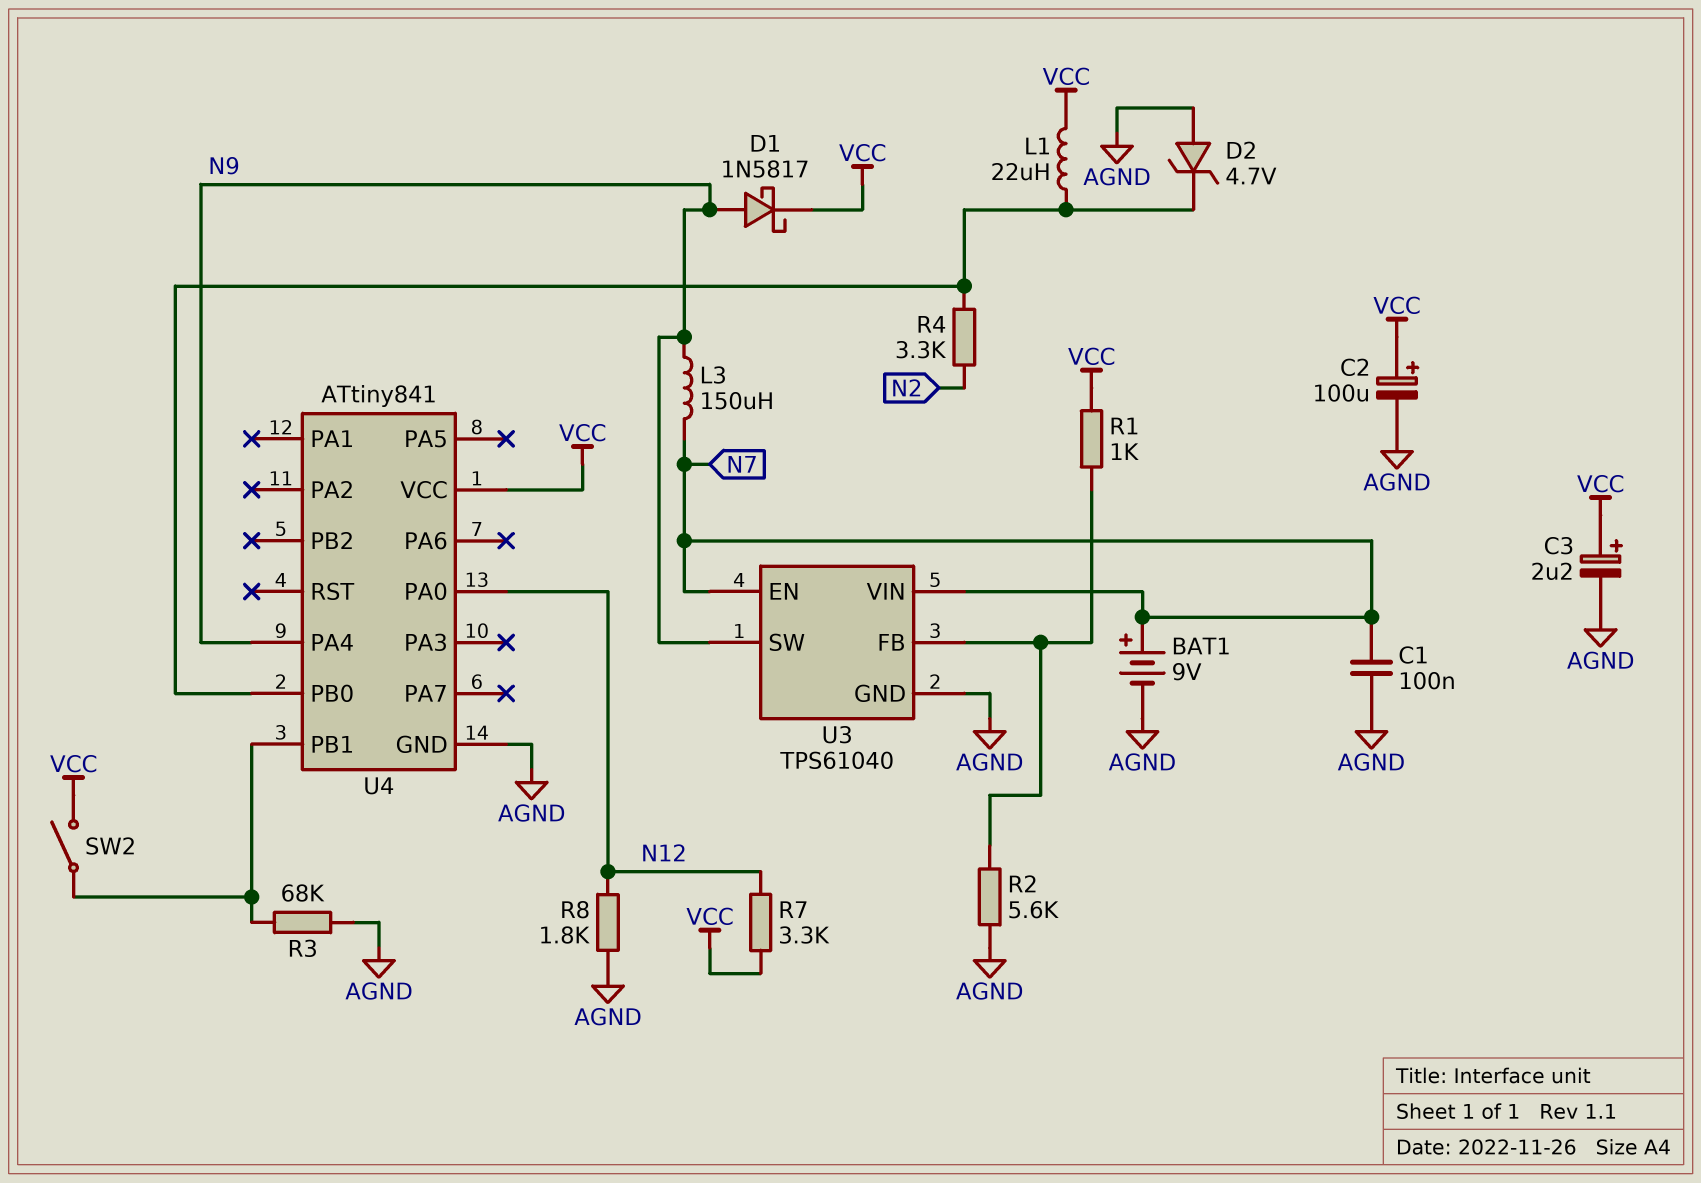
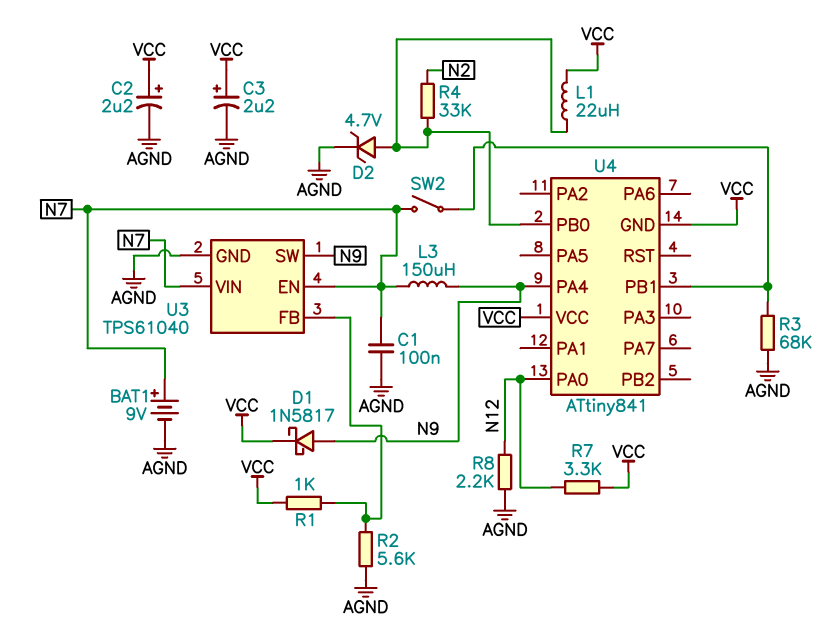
C2: 100uF (plus VCC, minus AGND) -> 2.2uF (plus VCC, minus AGND)
D2: zener 4.7V (A AGND, K U4/PB0) -> zener 4.7V (A U4/PB0, K AGND)
R4: 3.3k (N2, U4/PB0) -> 33k (N2, U4/PB0)
R8: 1.8k (AGND, N12) -> 2.2k (AGND, N12)
SW2: switch (U4/PB1, VCC) -> switch (N7, U4/PB1)
U4 pin GND: AGND -> VCC

